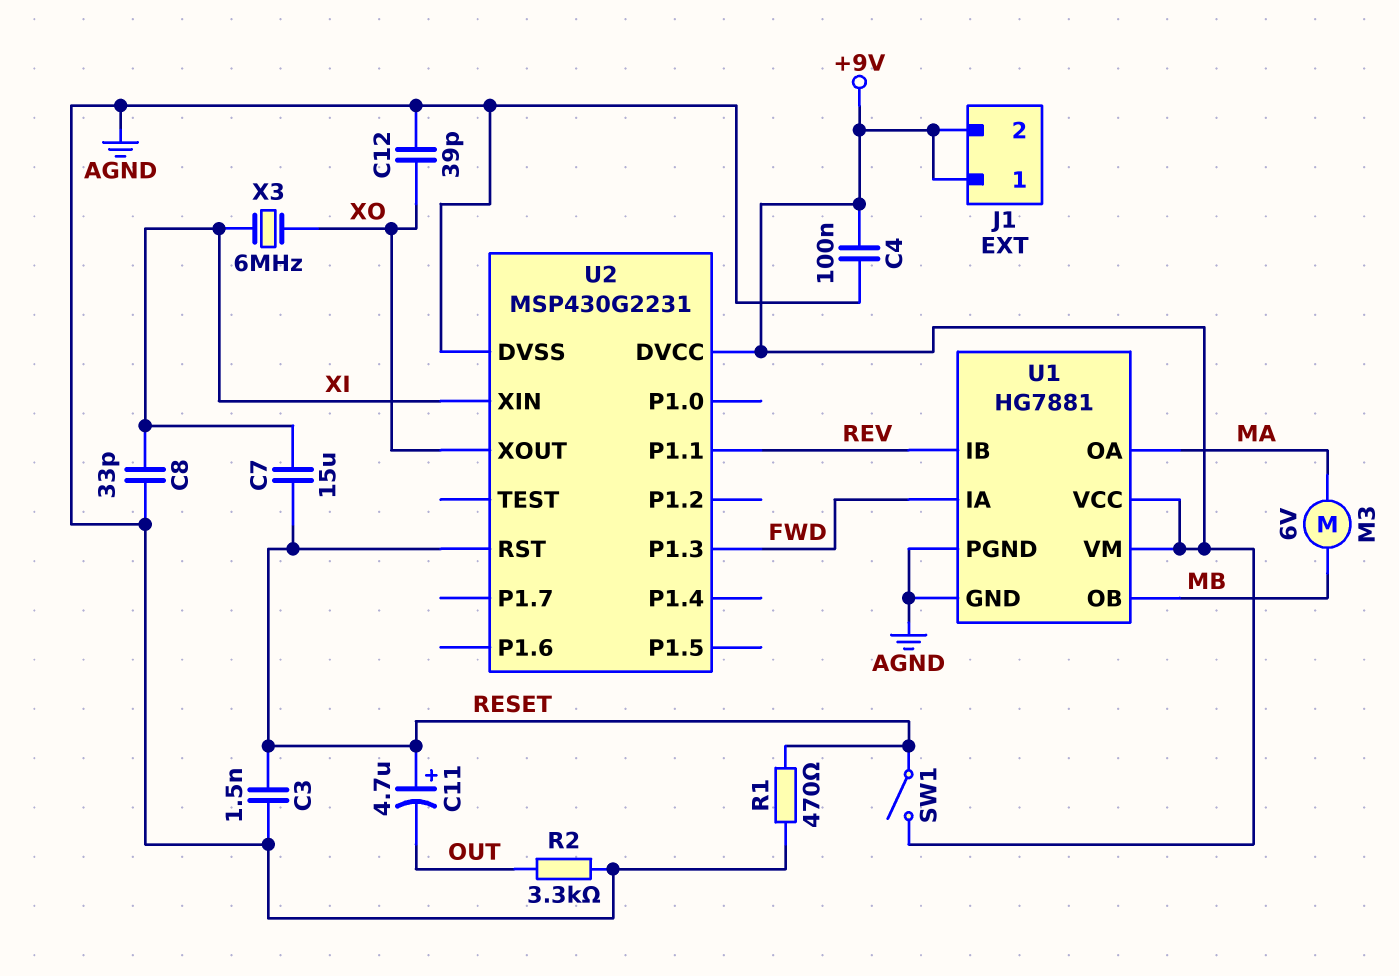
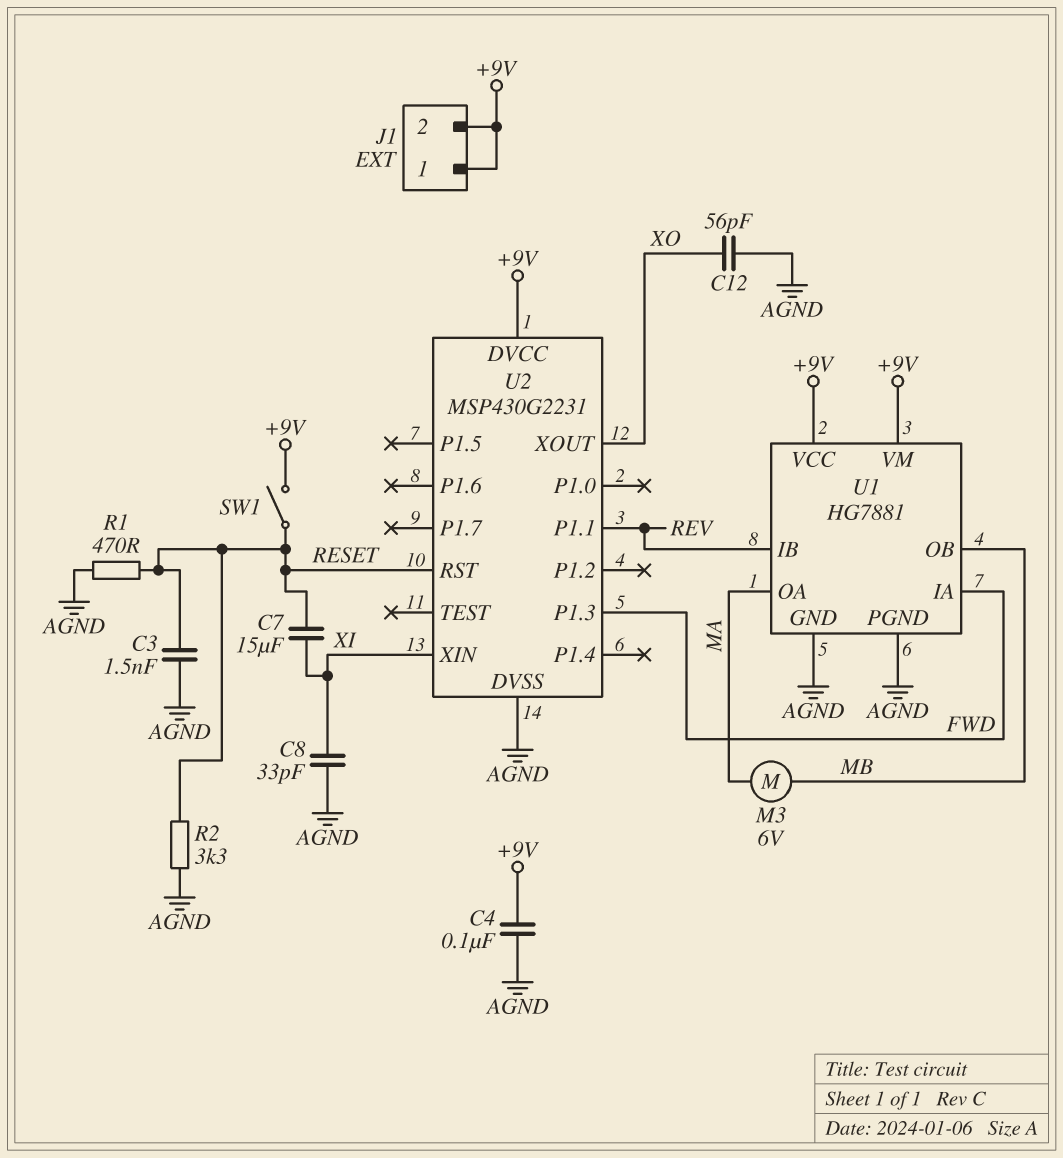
C11: 4.7uF (plus RESET, minus OUT) -> none
C12: 39pF (AGND, XO) -> 56pF (AGND, XO)
R2: 3.3k (AGND, OUT) -> 3.3k (AGND, RESET)
X3: 6MHz (XI, XO) -> none

